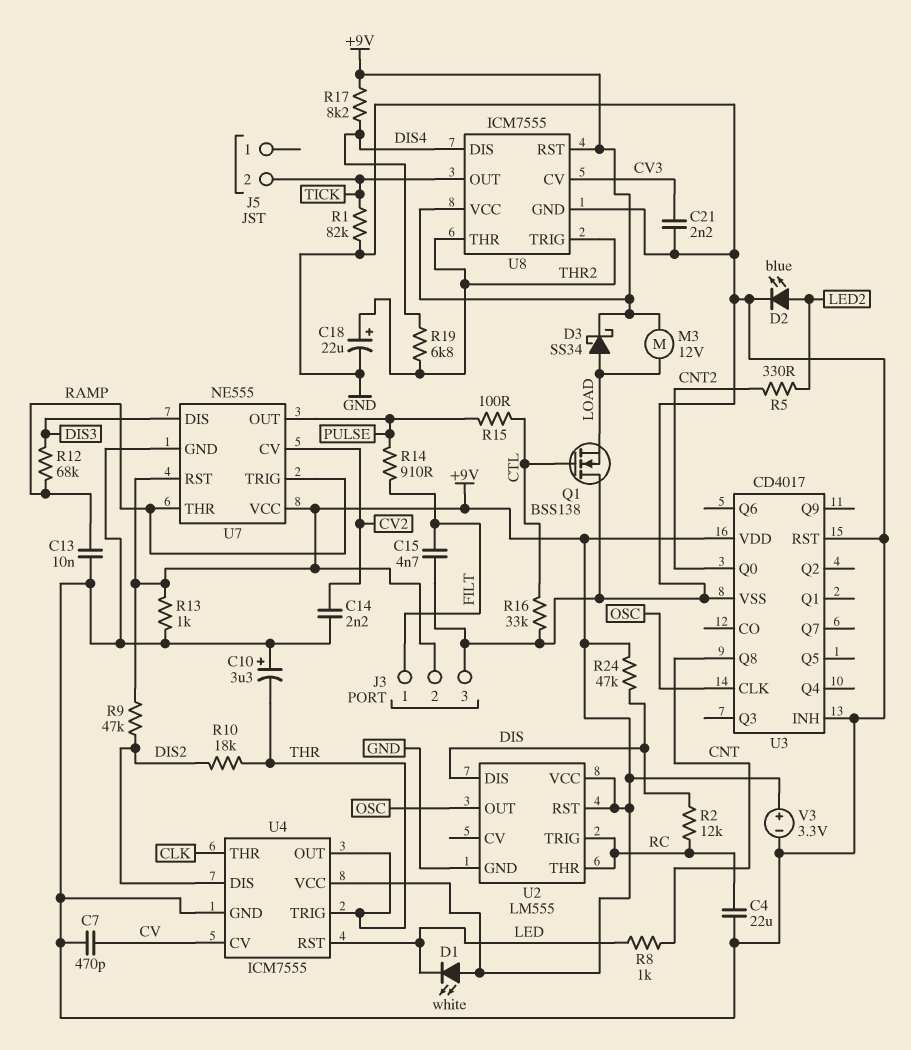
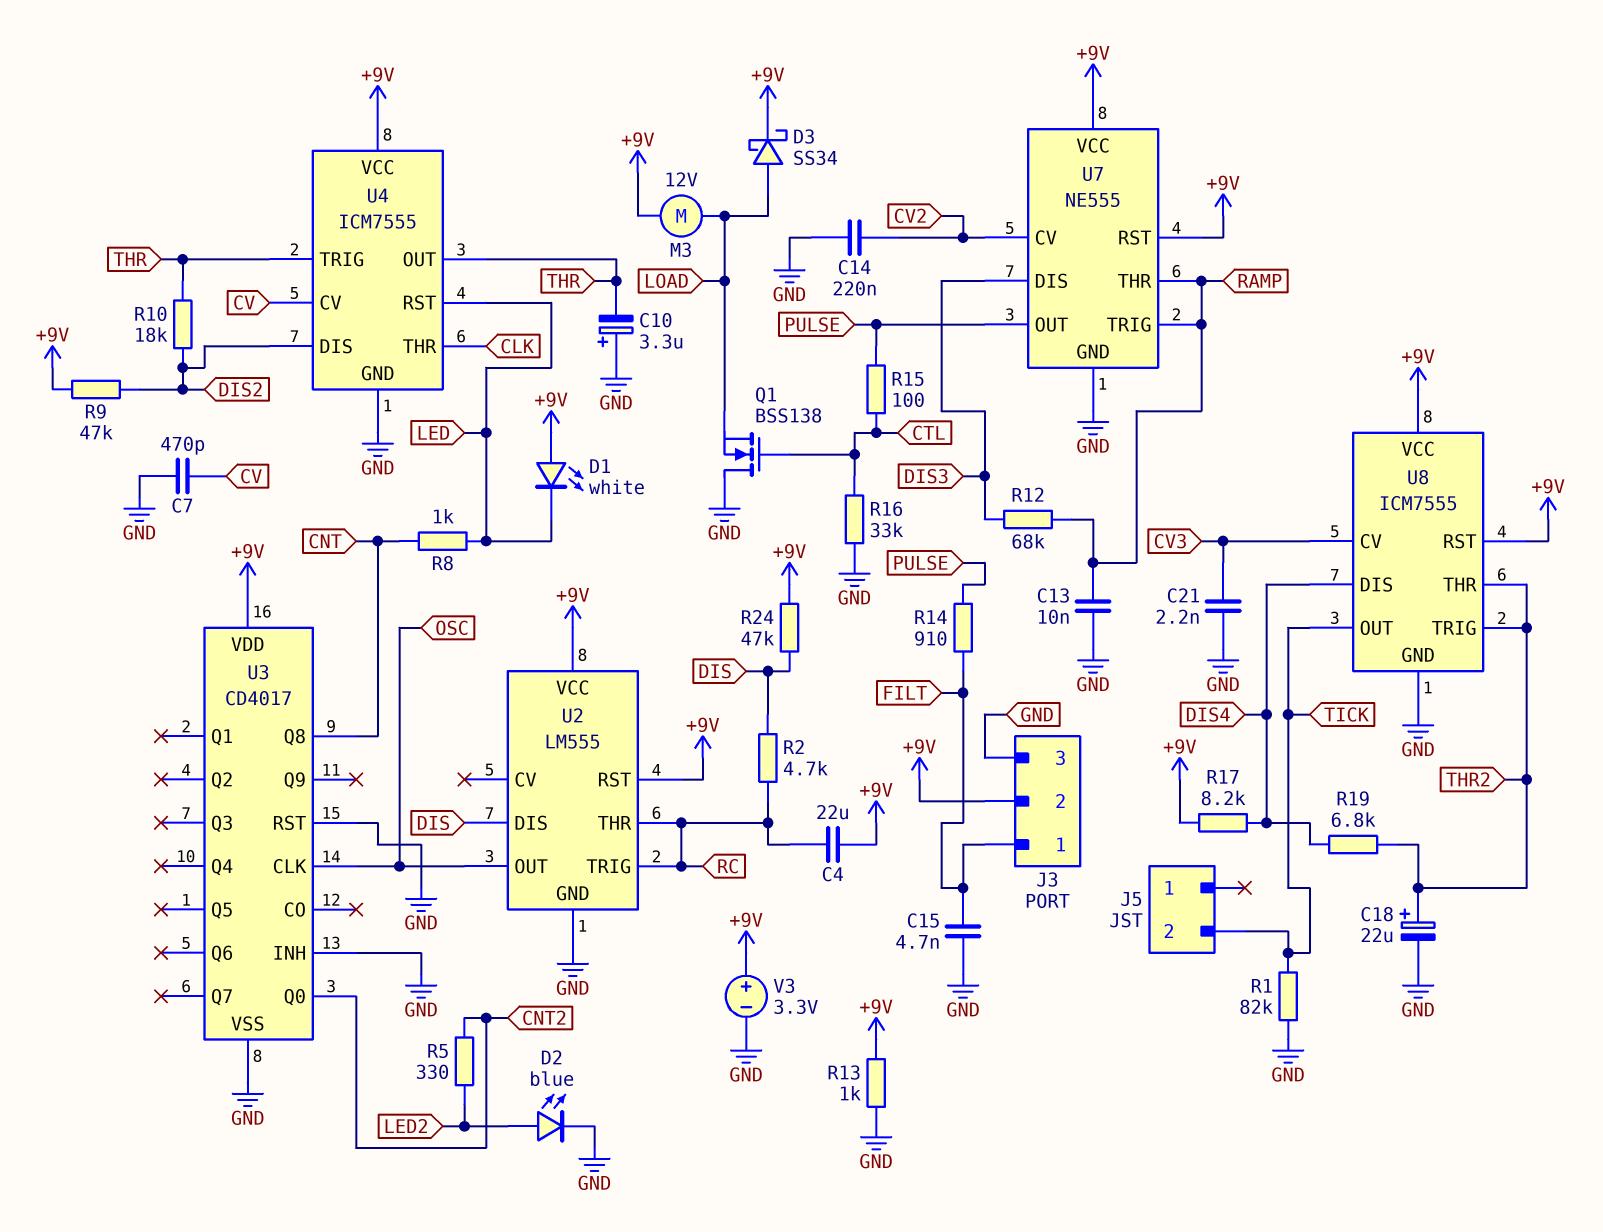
C4: 22uF (GND, RC) -> 22uF (+9V, RC)
C14: 2.2nF (CV2, GND) -> 220nF (CV2, GND)
R2: 12k (DIS, RC) -> 4.7k (DIS, RC)

